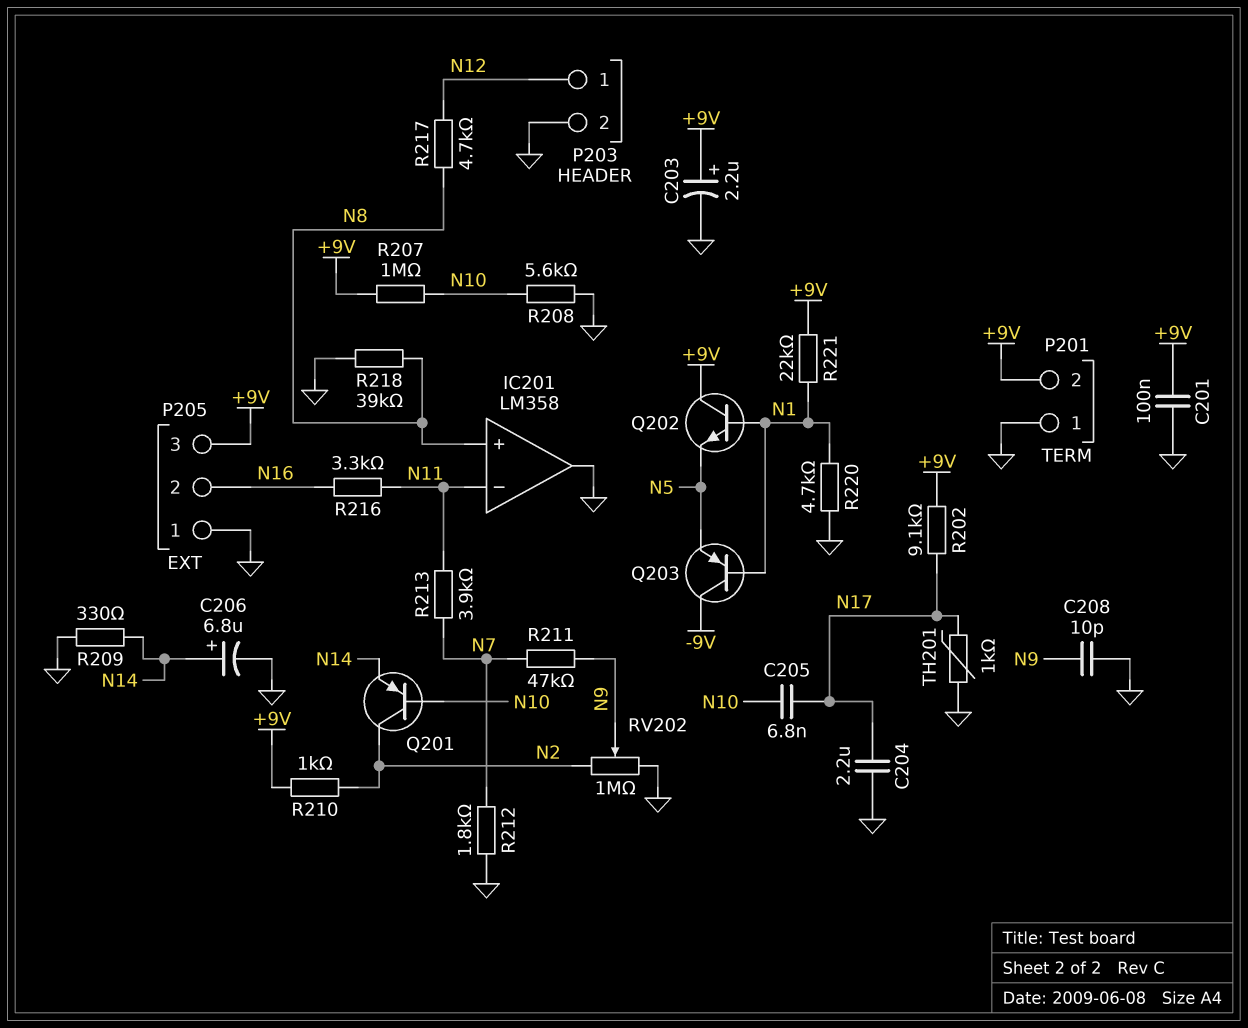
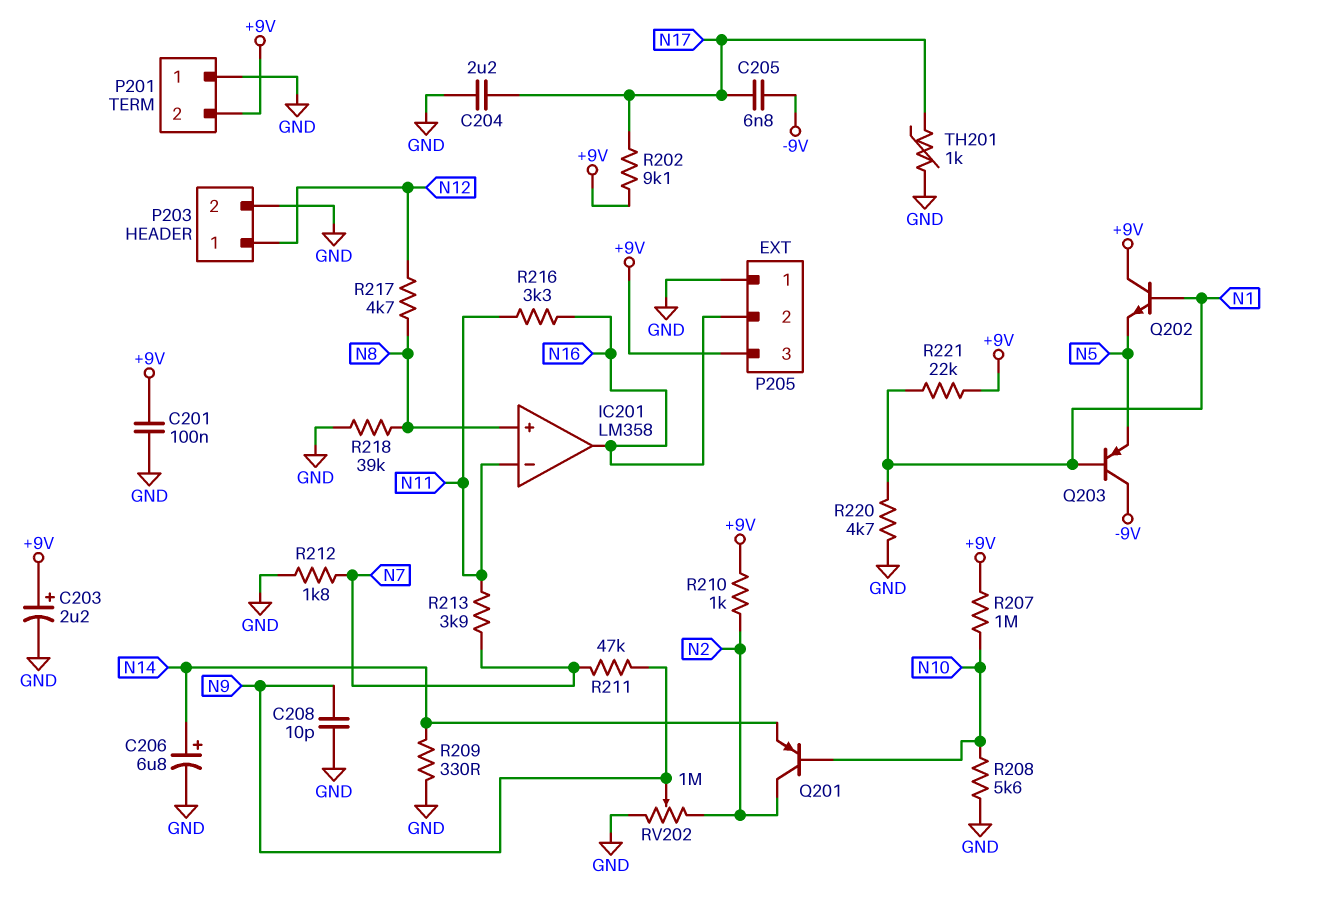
C205: 6.8nF (N10, N17) -> 6.8nF (-9V, N17)
IC201 pin out: GND -> N16

